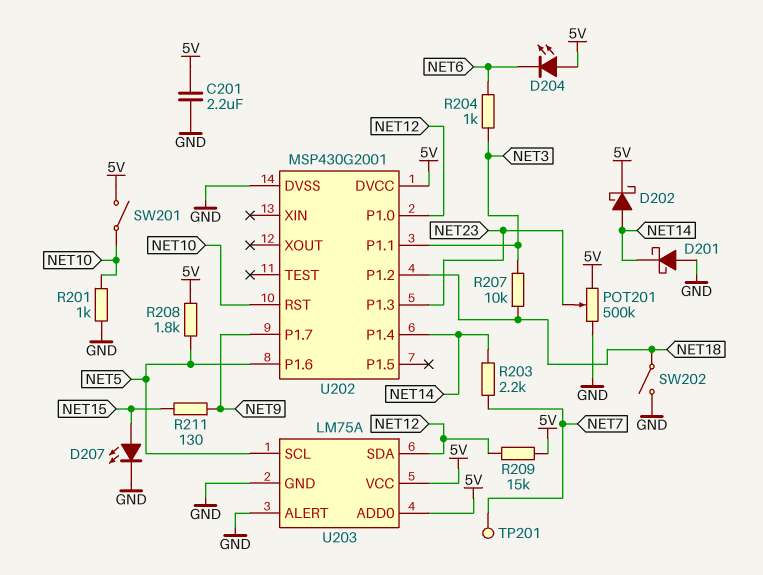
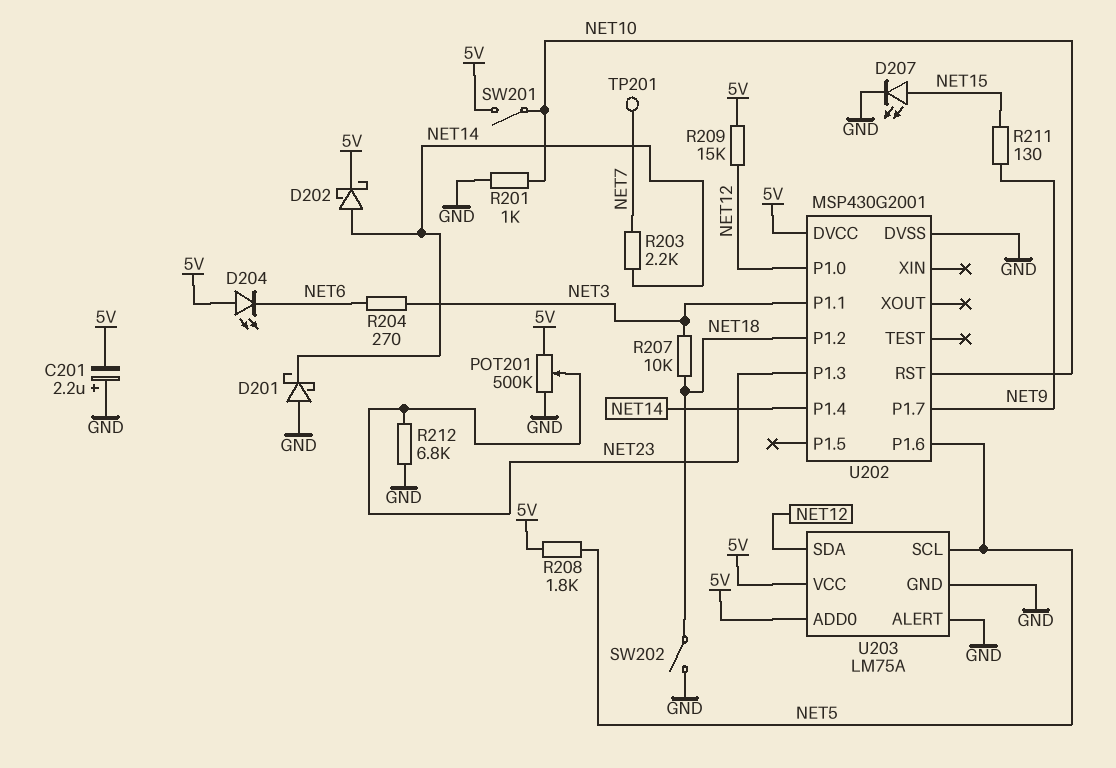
C201: 2.2uF (5V, GND) -> 2.2uF (plus GND, minus 5V)
R204: 1k (NET3, NET6) -> 270 (NET3, NET6)
R212: none -> 6.8k (GND, NET23)

